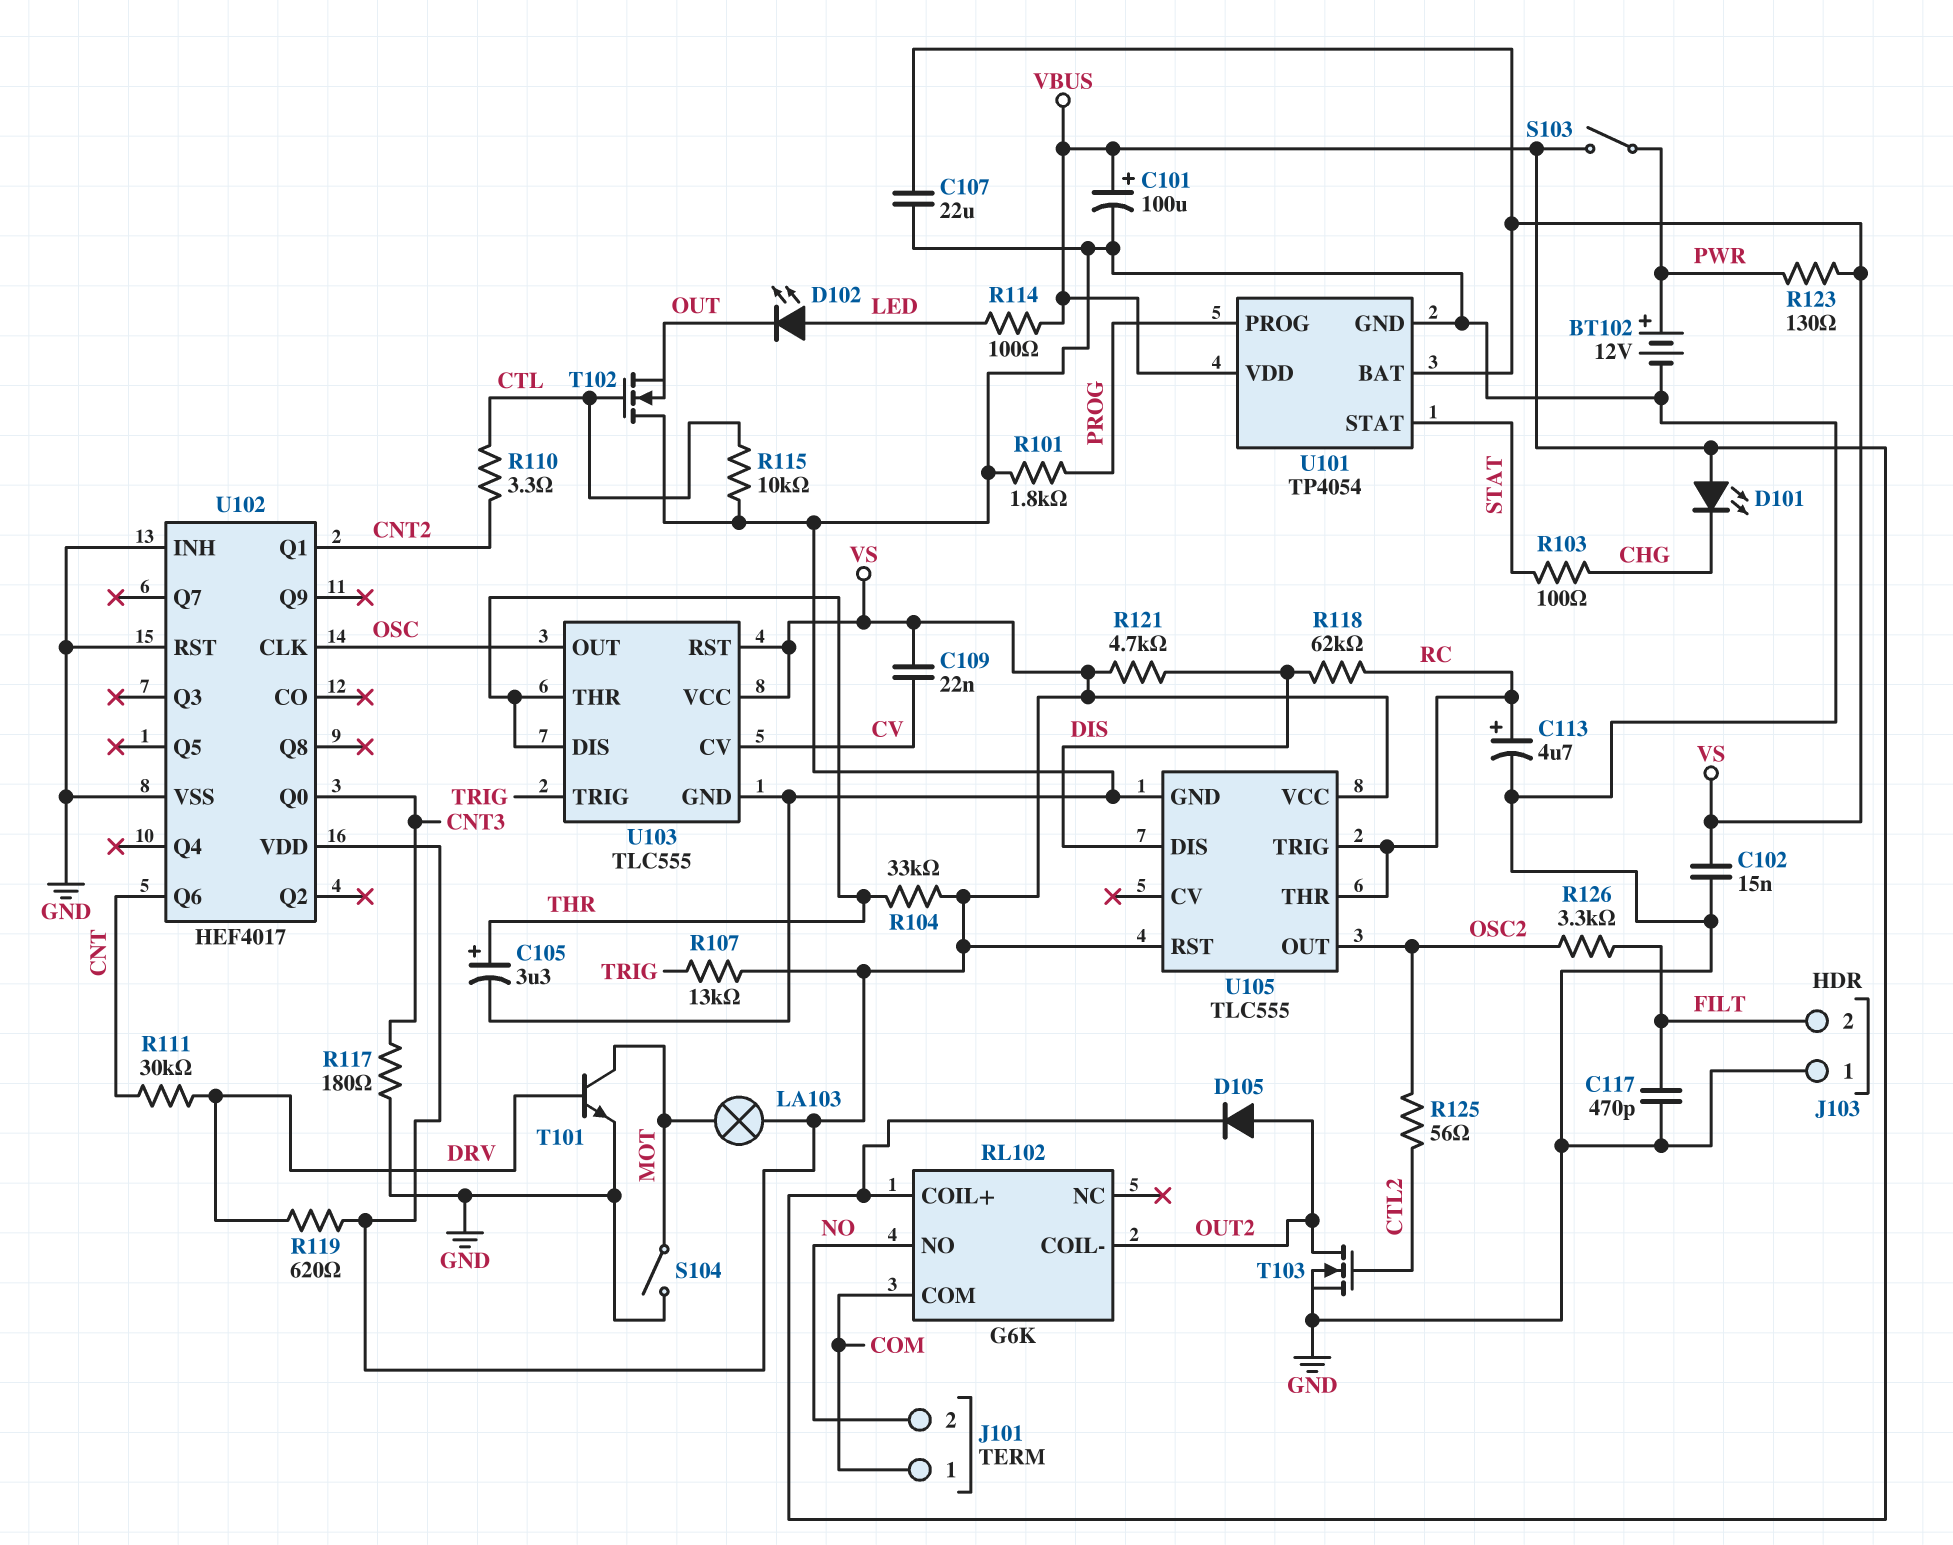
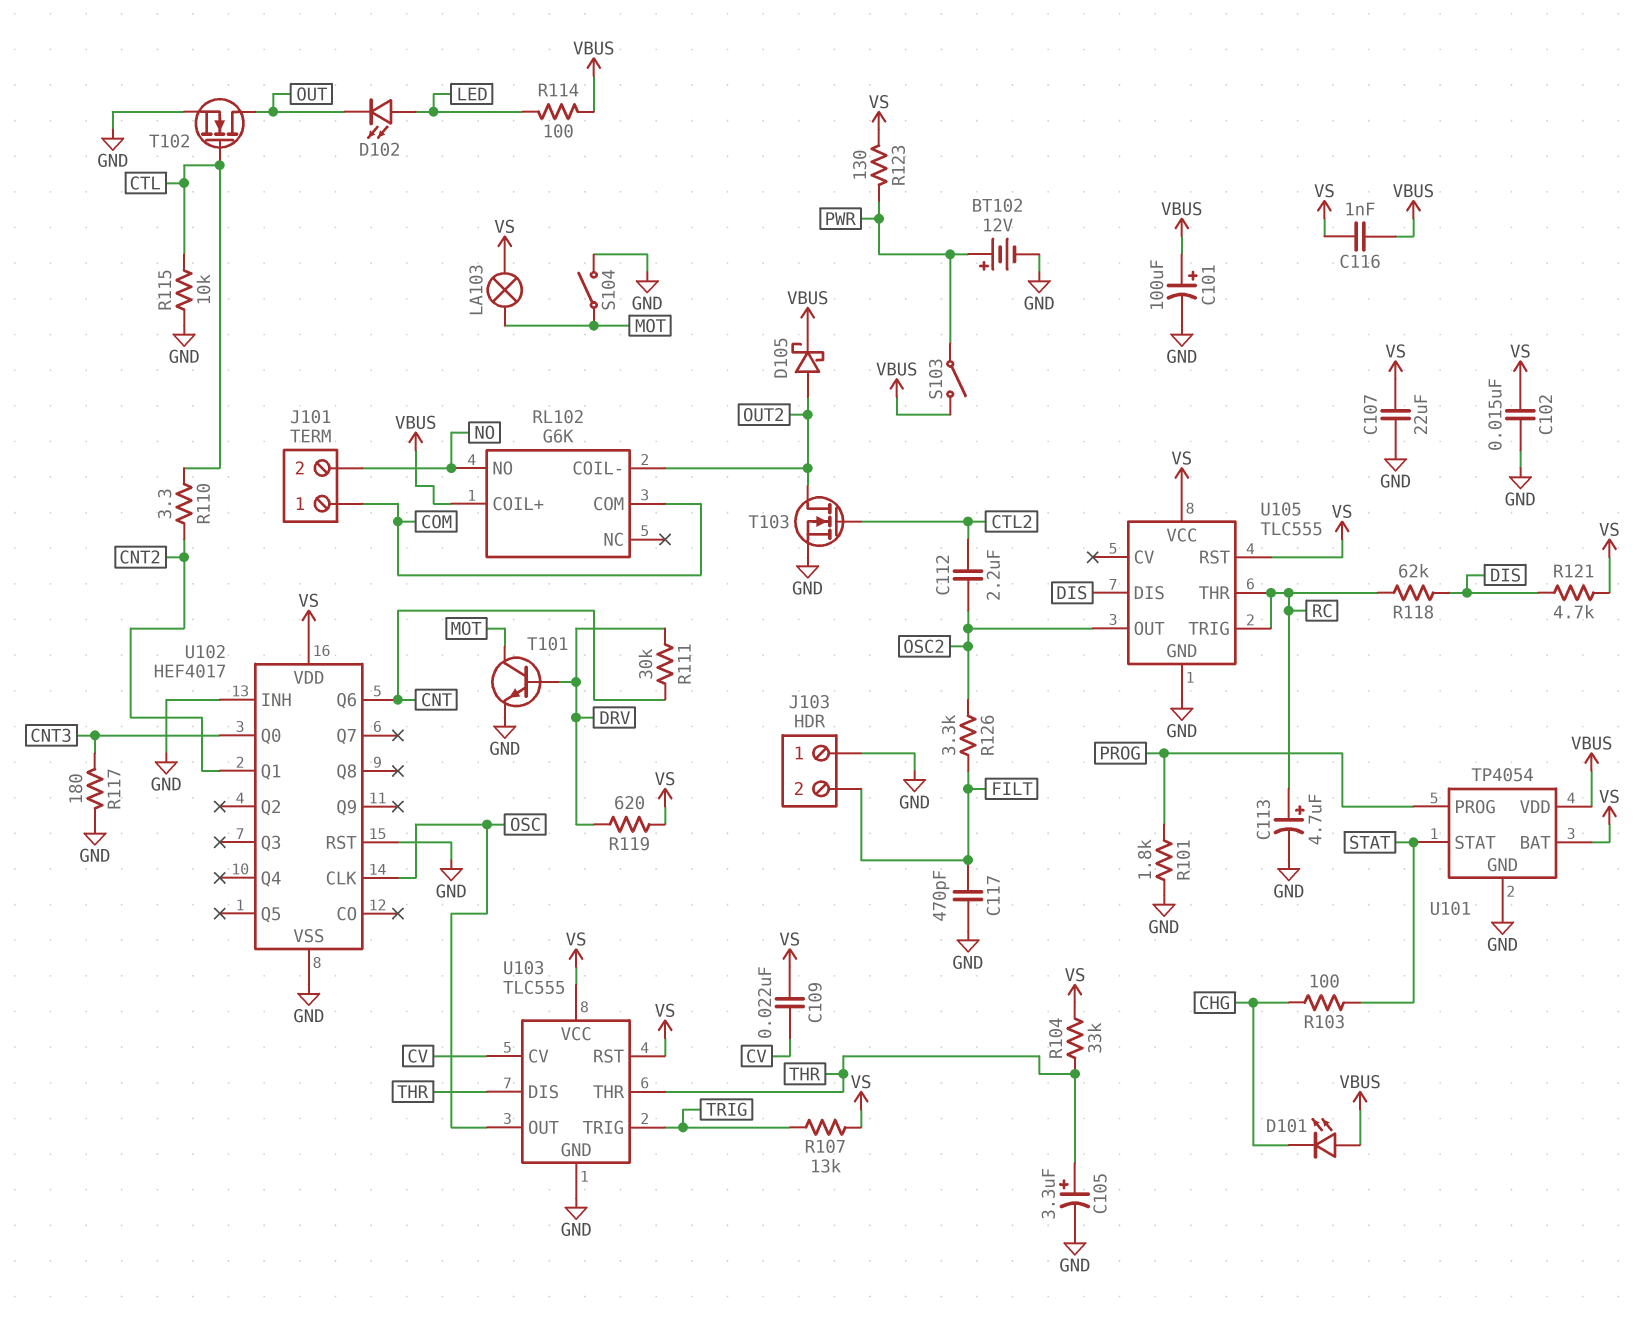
C112: none -> 2.2uF (CTL2, OSC2)
C116: none -> 1nF (VBUS, VS)
D105: diode (A OUT2, K VBUS) -> schottky (A OUT2, K VBUS)
R125: 56 (CTL2, OSC2) -> none
T102: NMOS (G CTL, D GND, S OUT) -> NMOS (G CTL, D OUT, S GND)

